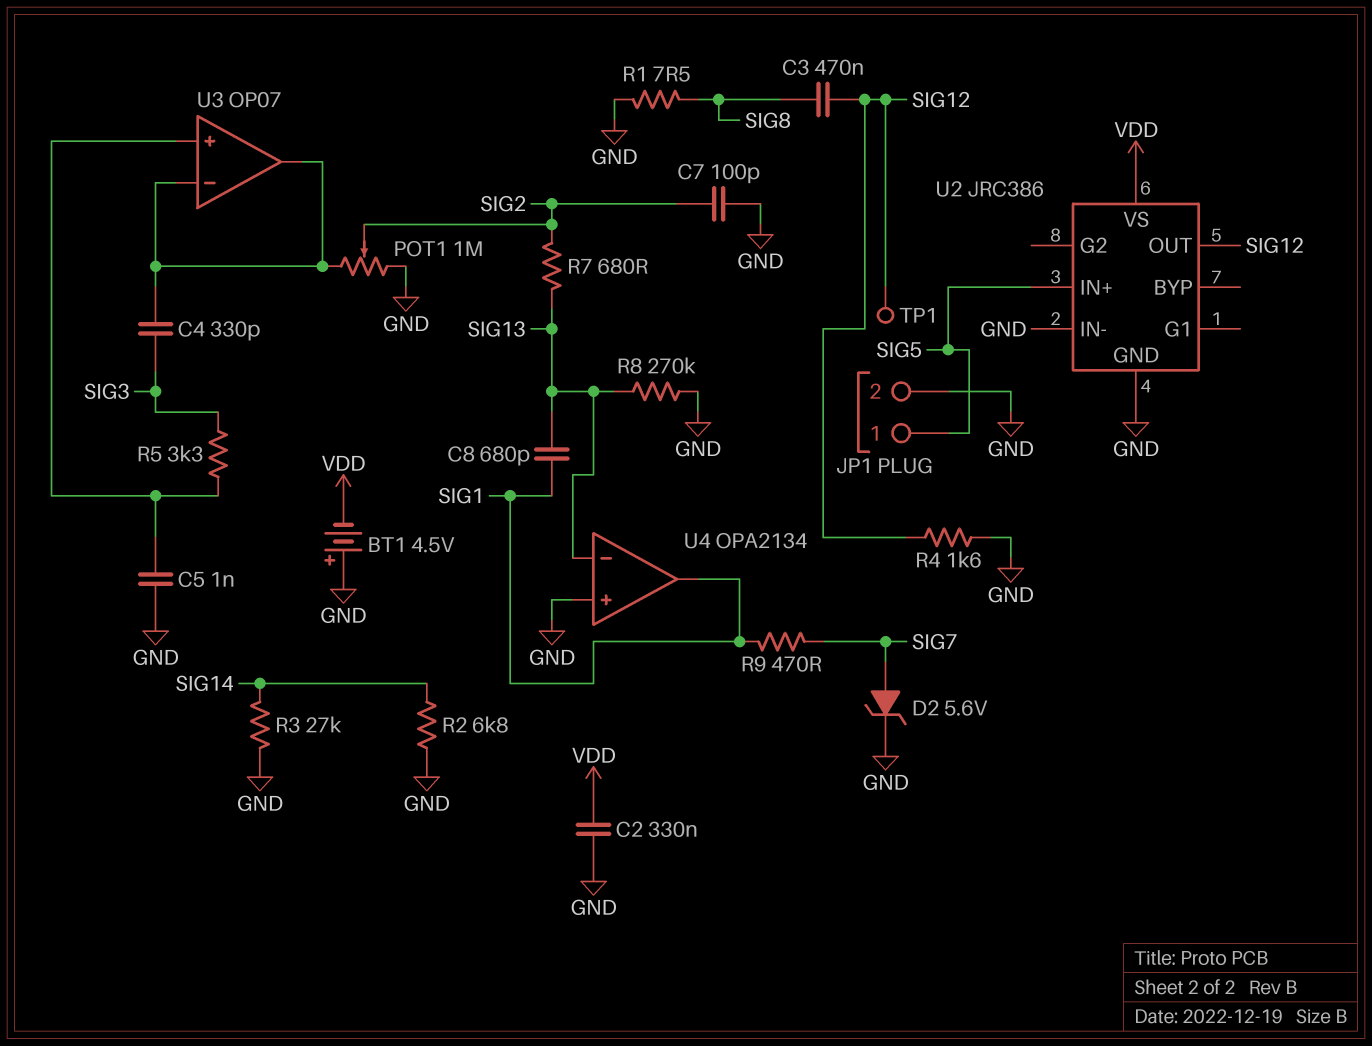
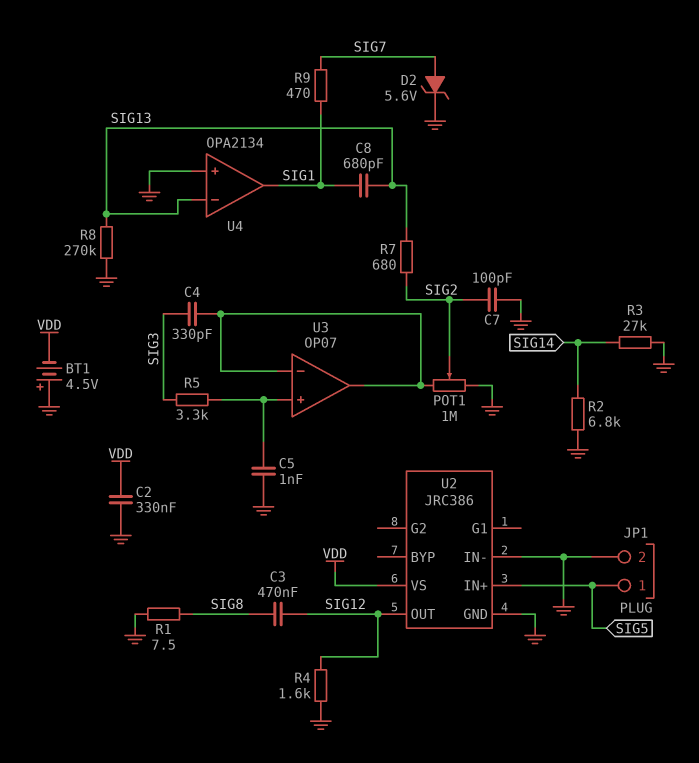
TP1: test point (SIG12) -> none

